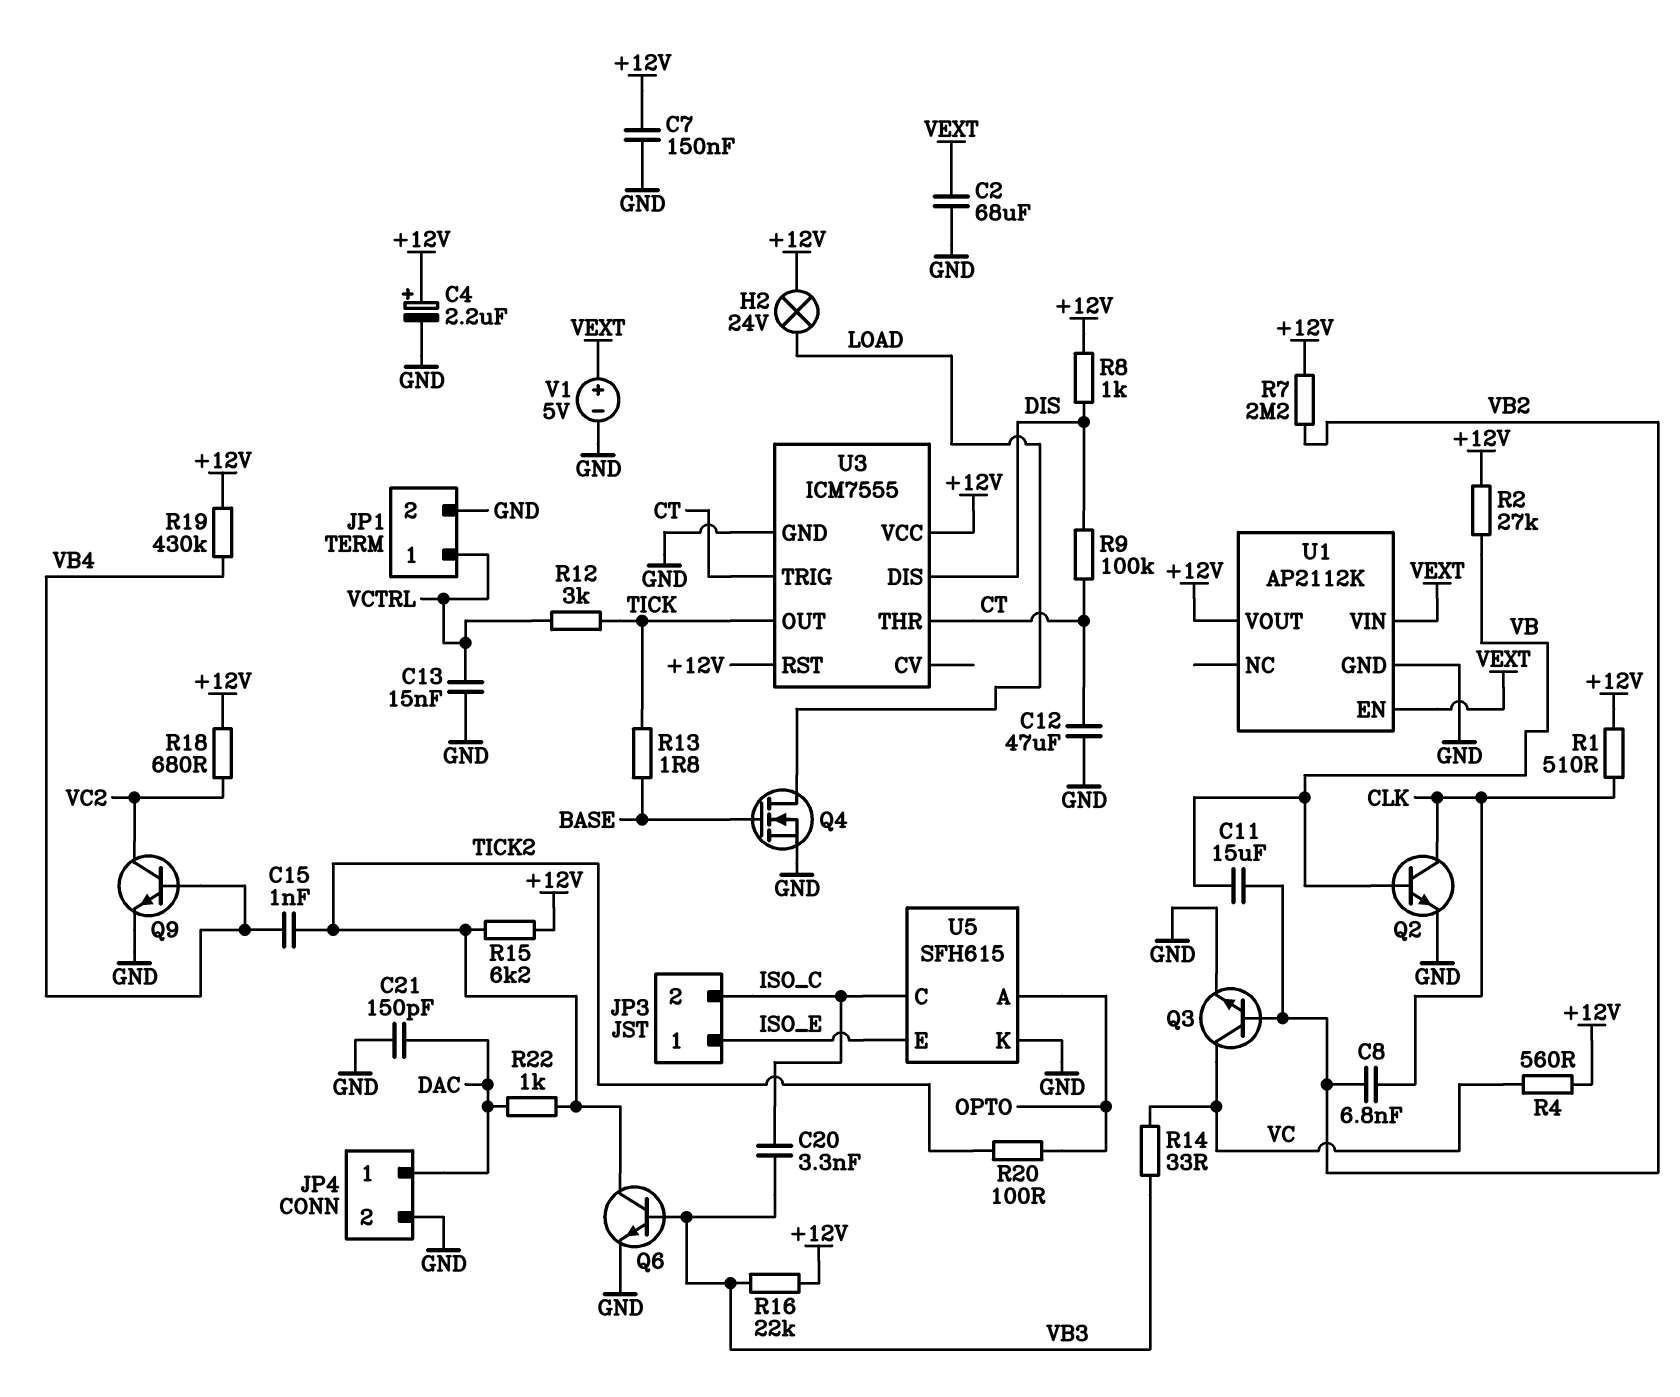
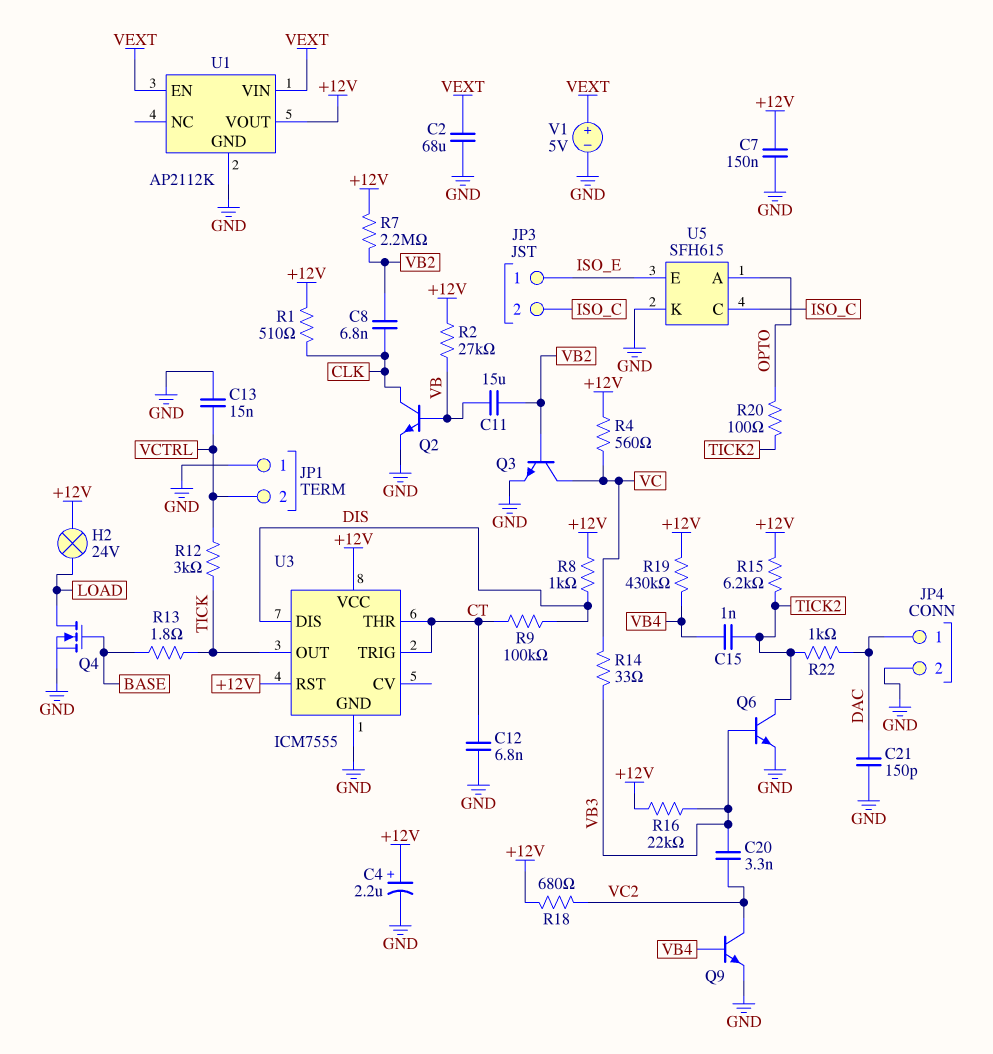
C12: 47uF (CT, GND) -> 6.8nF (CT, GND)
C20: 3.3nF (ISO_C, VB3) -> 3.3nF (VB3, VC2)
JP1 pin 1: VCTRL -> GND
JP1 pin 2: GND -> VCTRL

